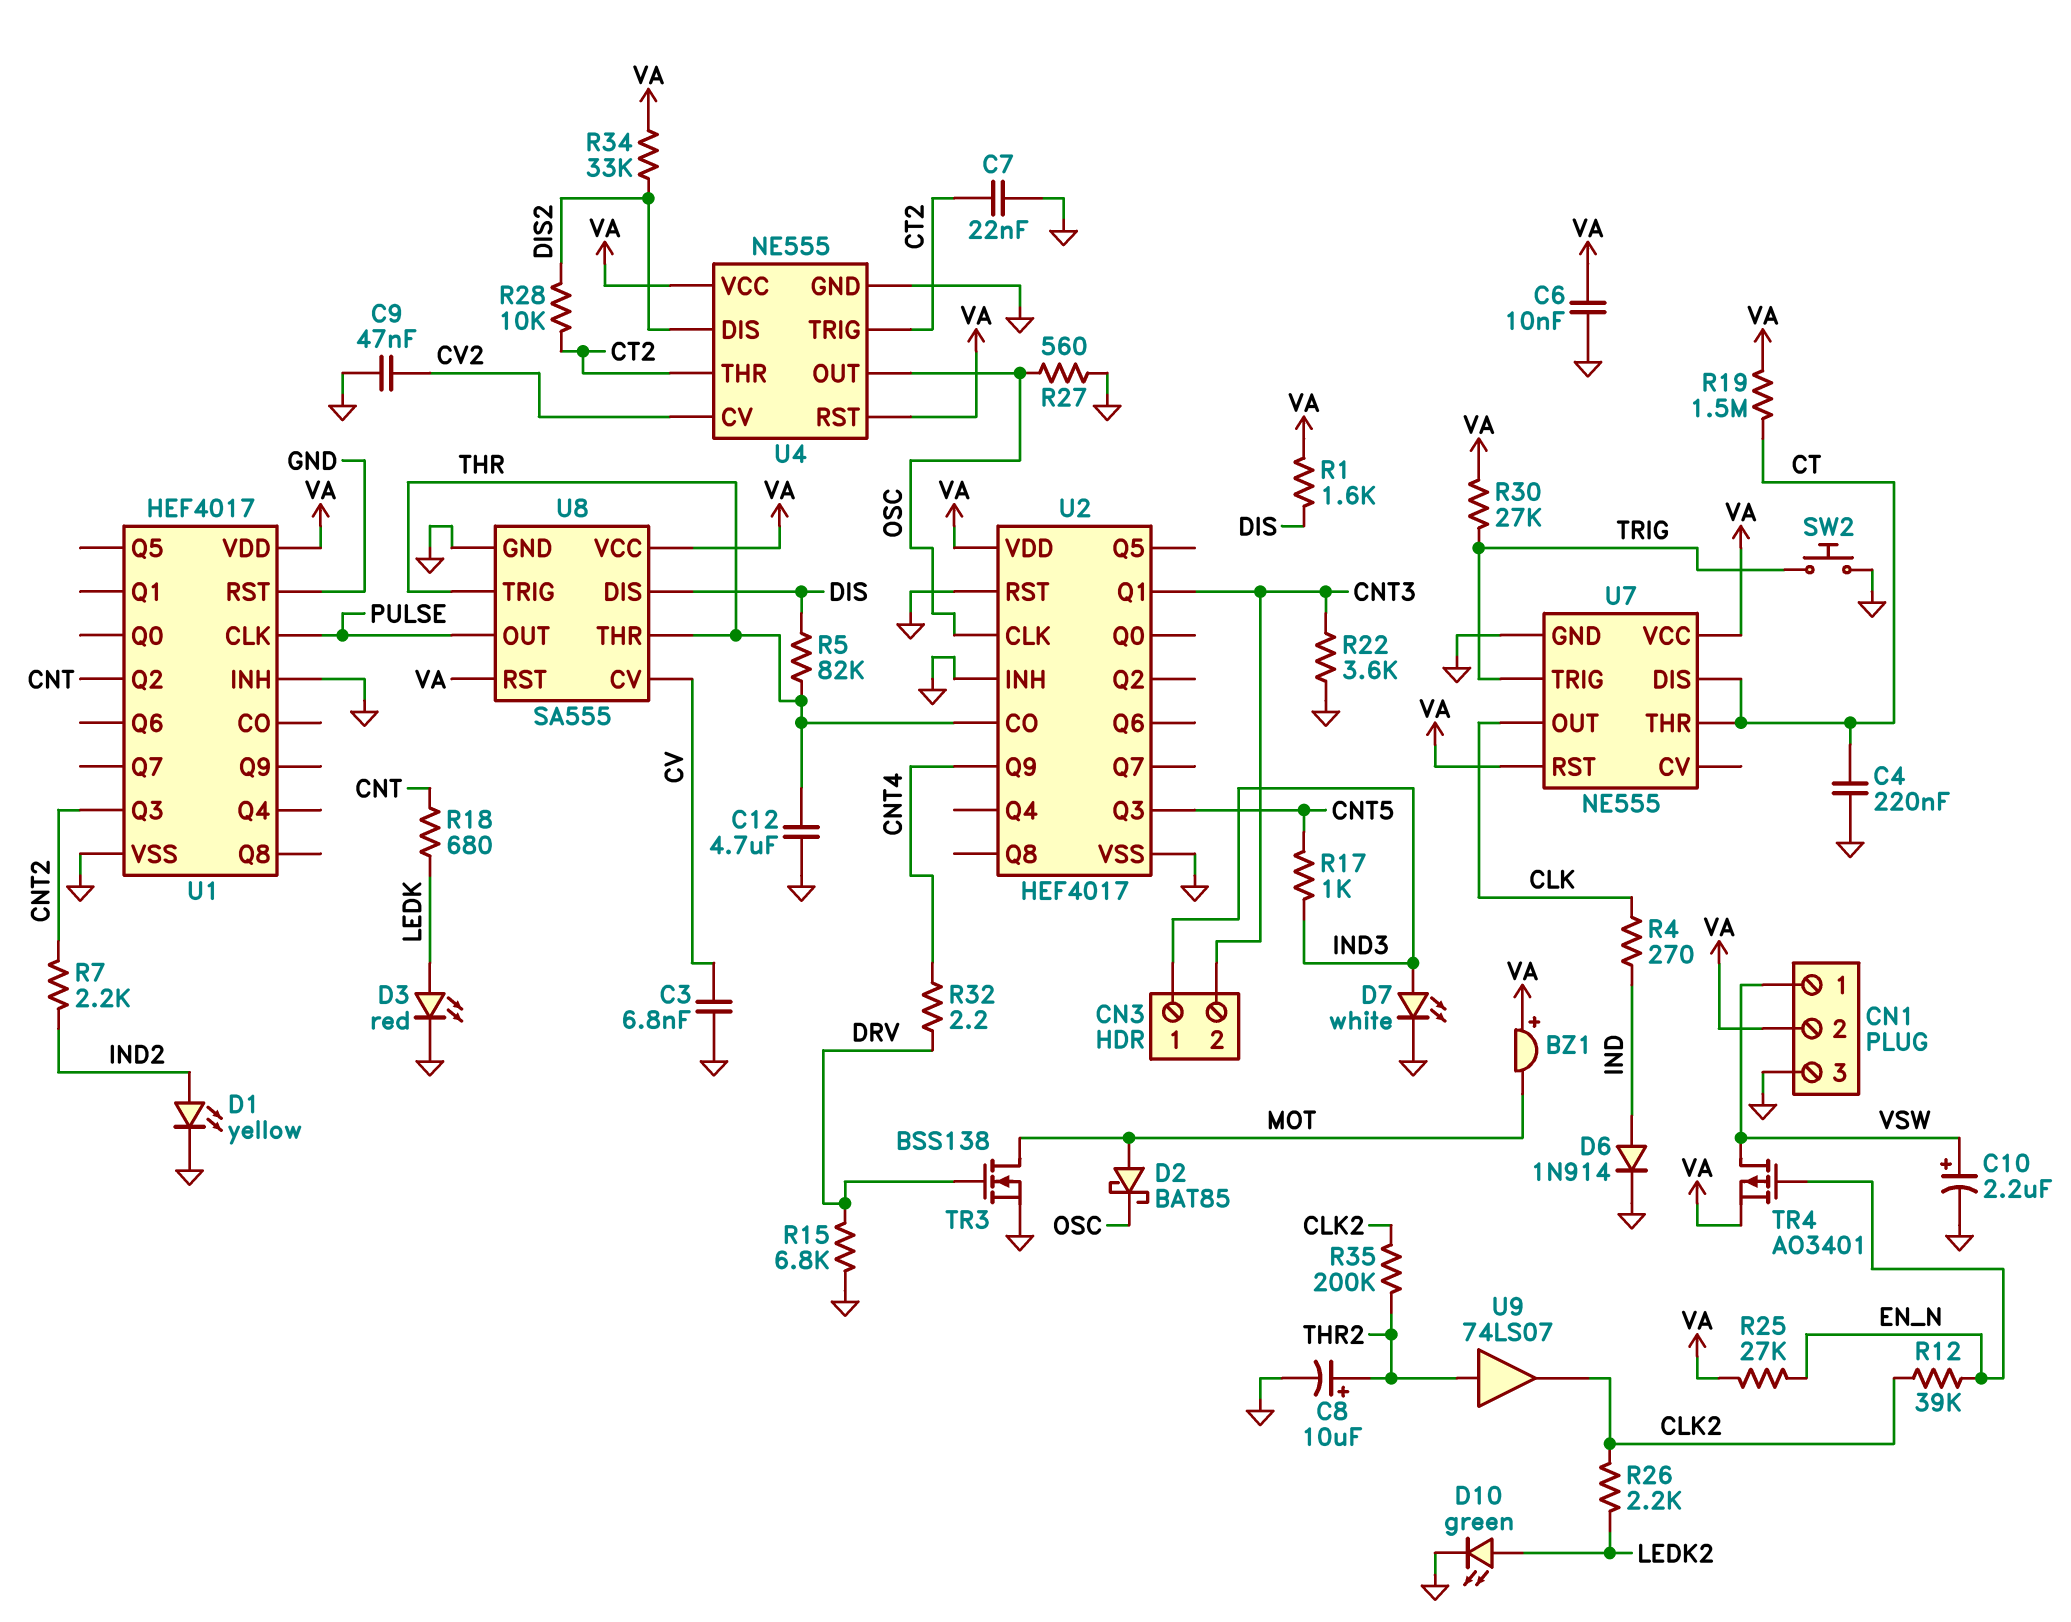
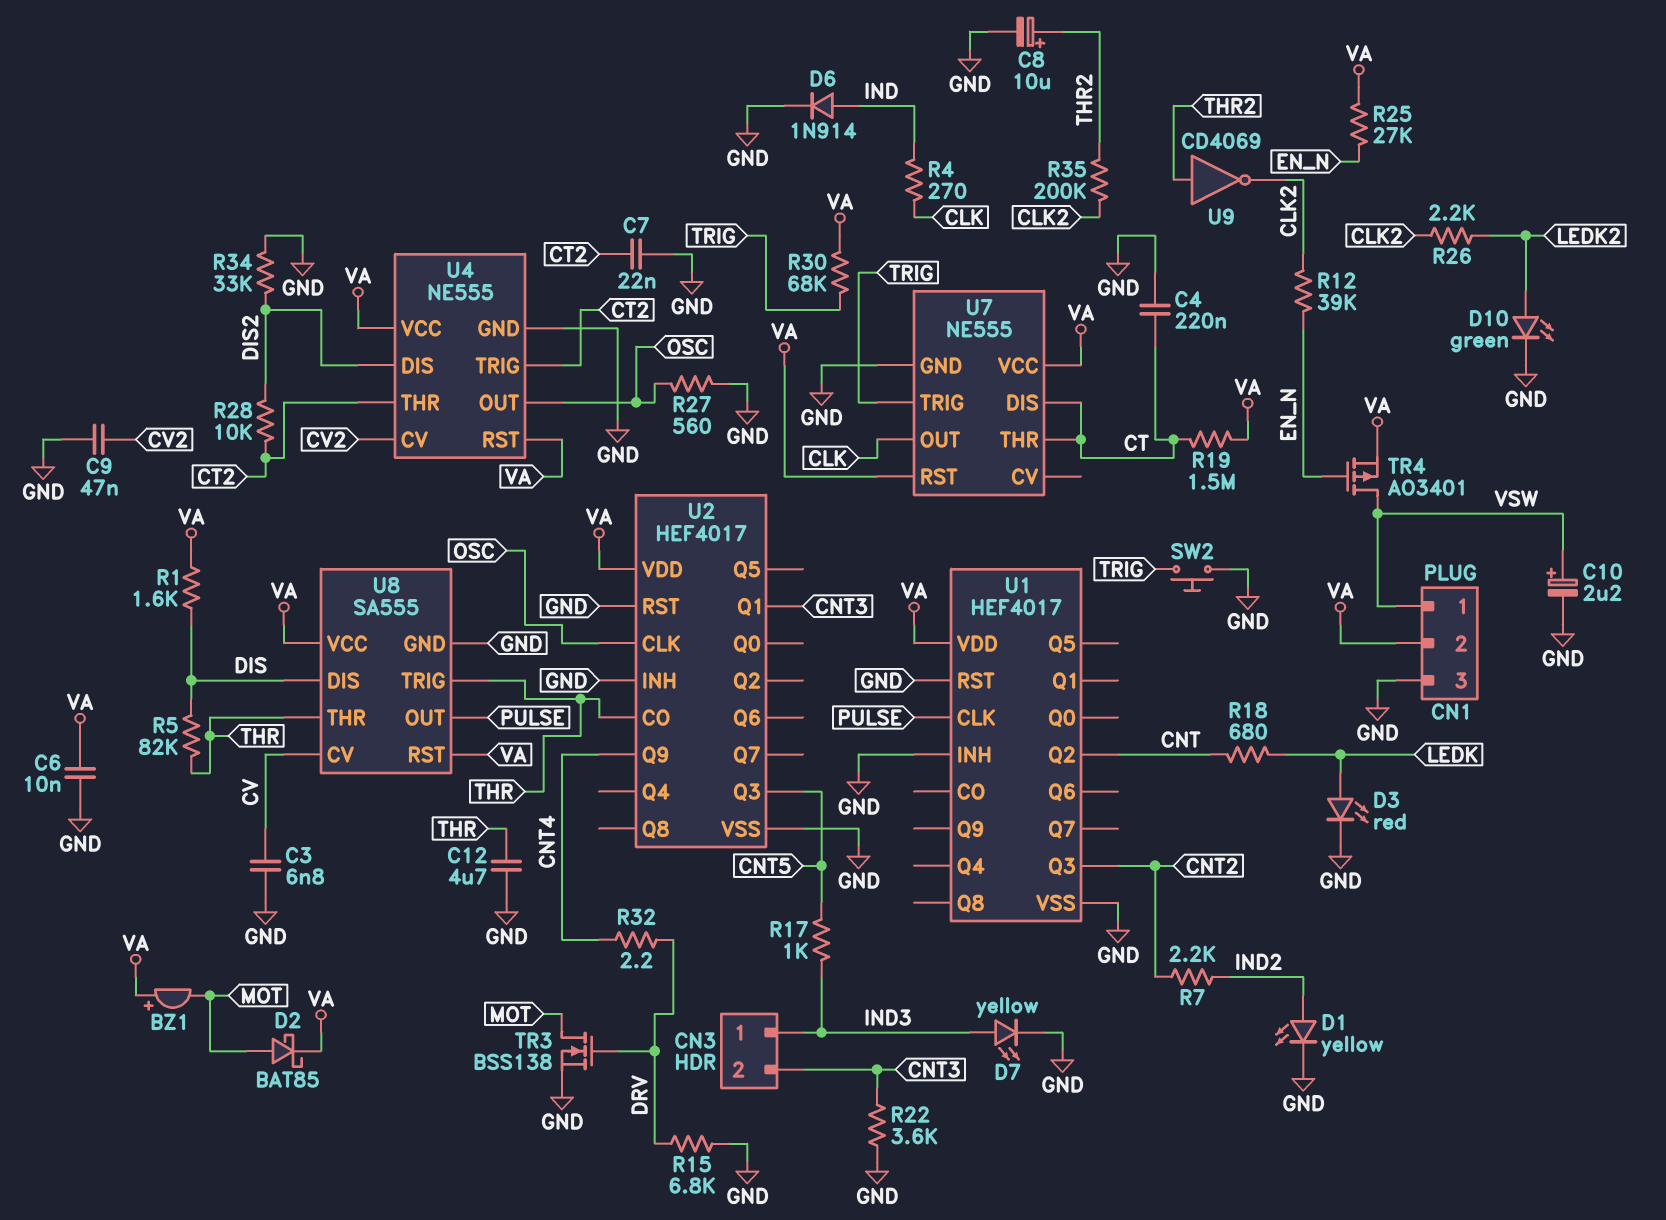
D2: schottky BAT85 (A MOT, K OSC) -> schottky BAT85 (A MOT, K VA)
D7: LED white (A IND3, K GND) -> LED yellow (A IND3, K GND)
R30: 27k (TRIG, VA) -> 68k (TRIG, VA)
R34: 33k (DIS2, VA) -> 33k (DIS2, GND)
U9: buffer 74LS07 (in THR2, out CLK2) -> NOT CD4069 (in THR2, out CLK2)

